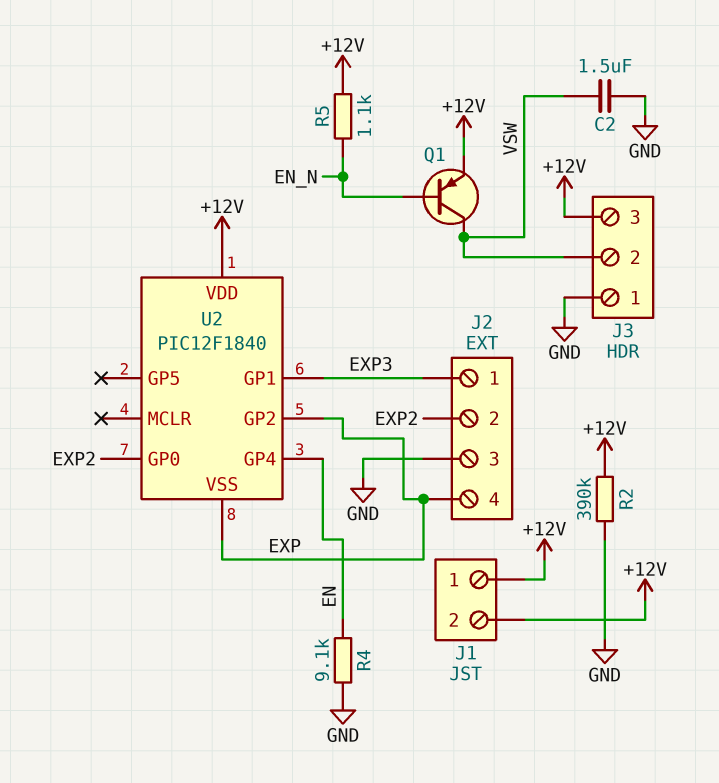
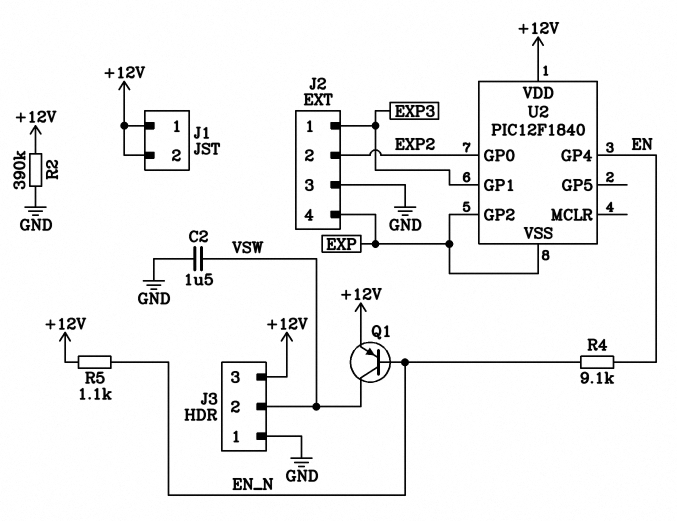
R4: 9.1k (EN, GND) -> 9.1k (EN, EN_N)

